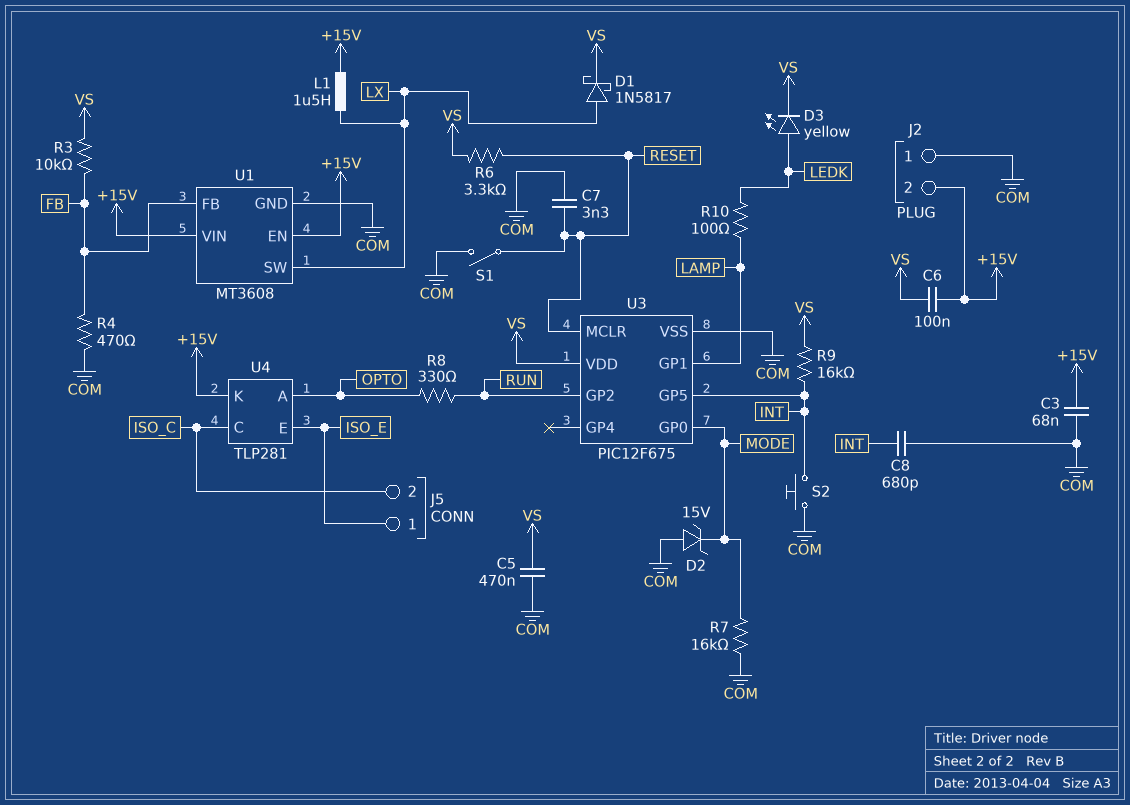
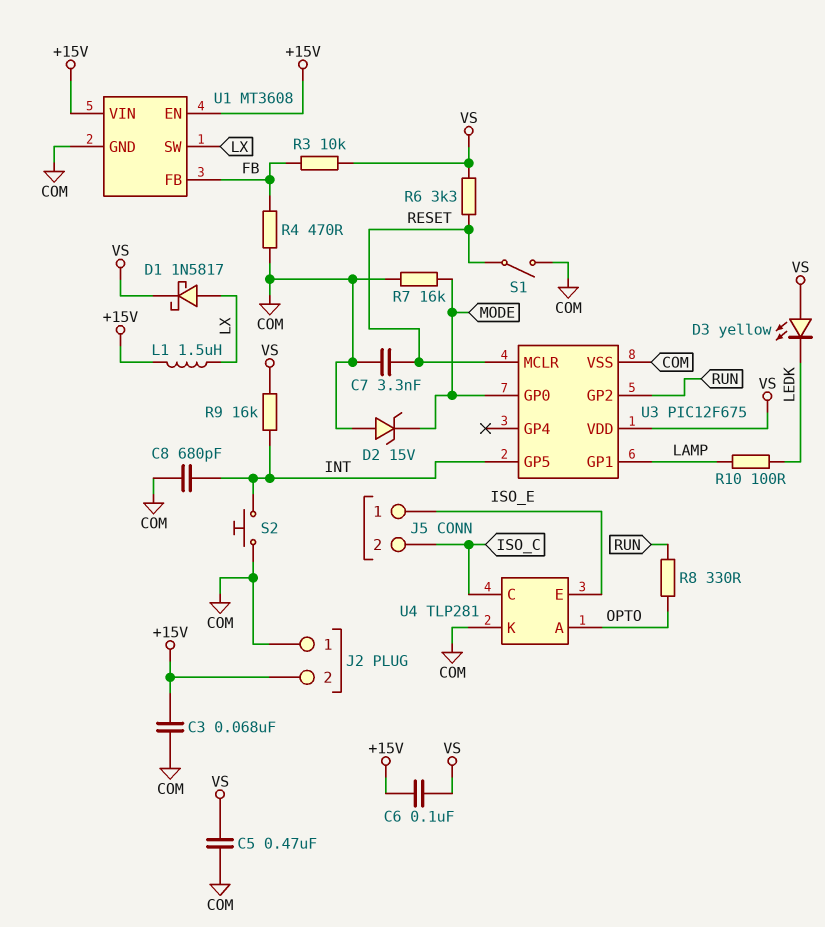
D3: LED yellow (A LEDK, K VS) -> LED yellow (A VS, K LEDK)
U4 pin K: +15V -> COM

